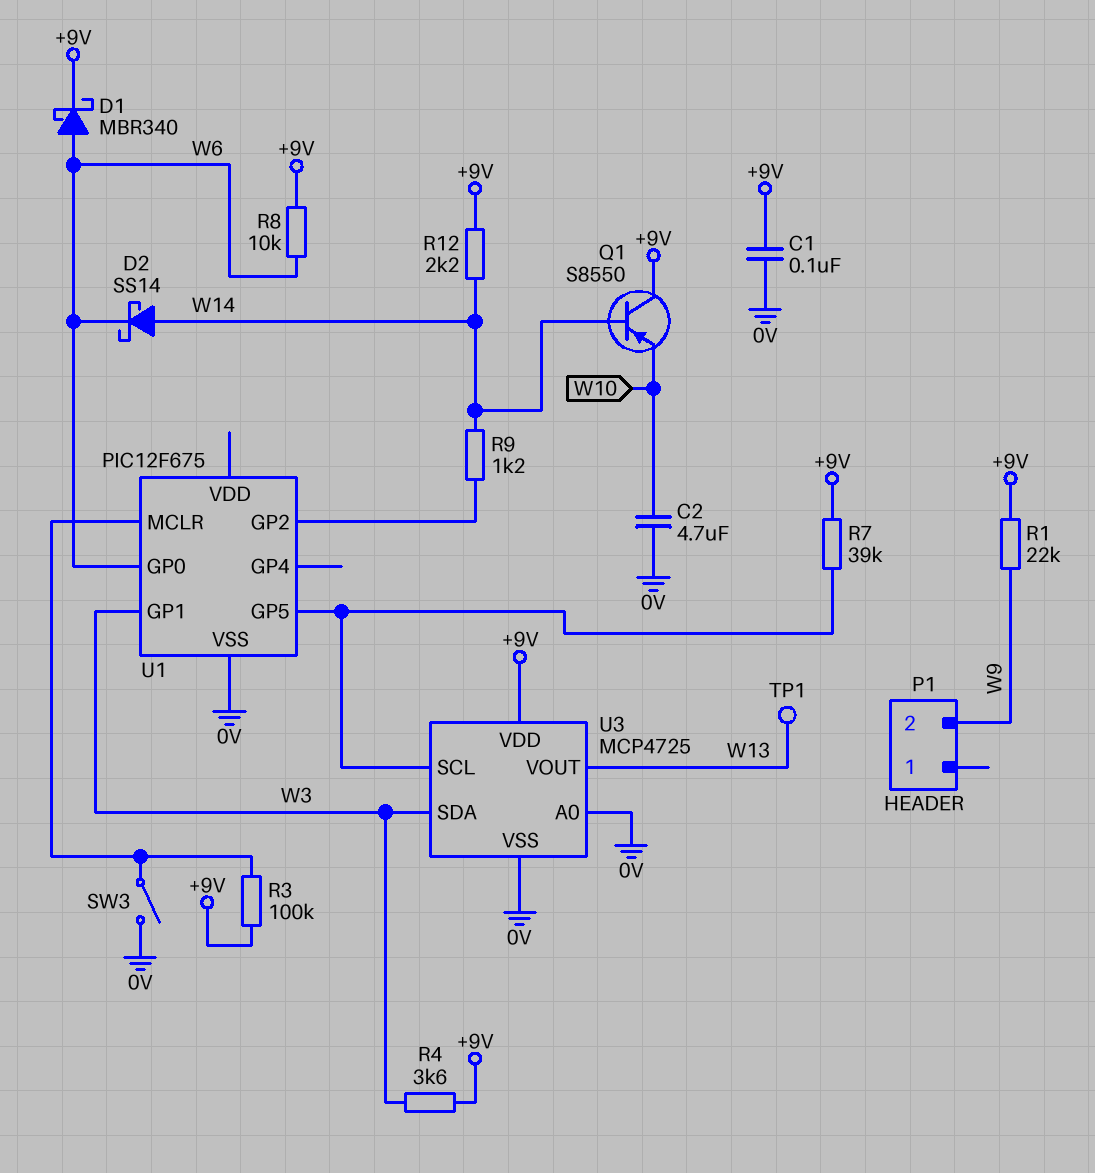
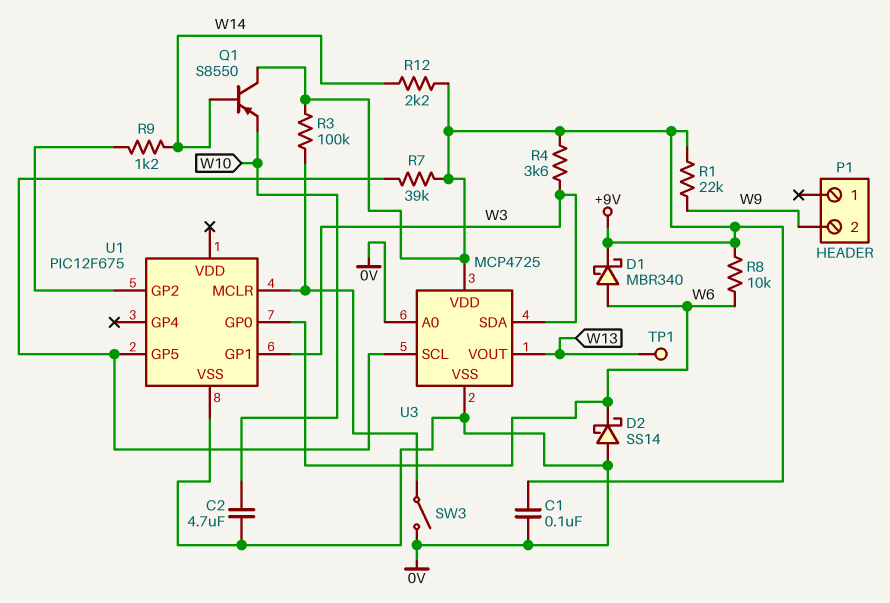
D2: schottky SS14 (A W14, K W6) -> schottky SS14 (A 0V, K W6)

